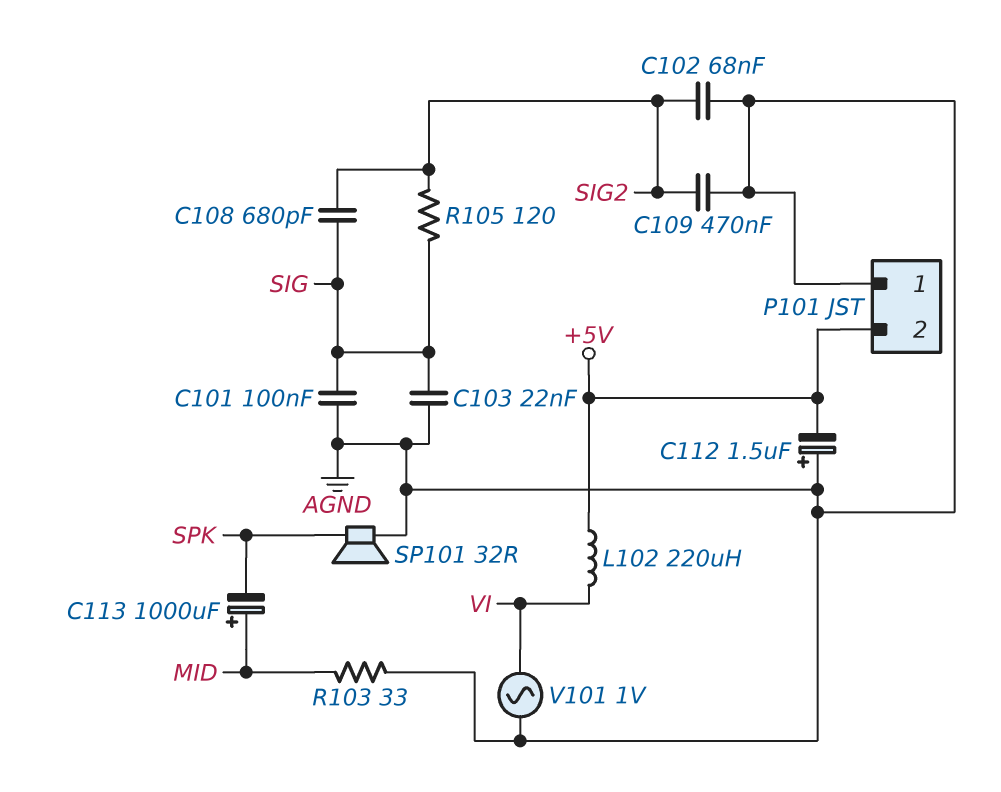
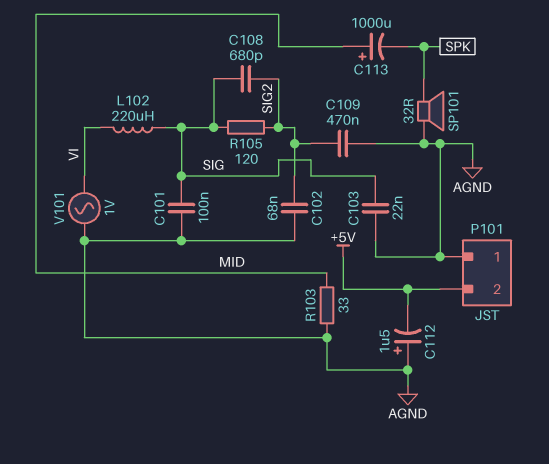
L102: 220uH (+5V, VI) -> 220uH (SIG, VI)

